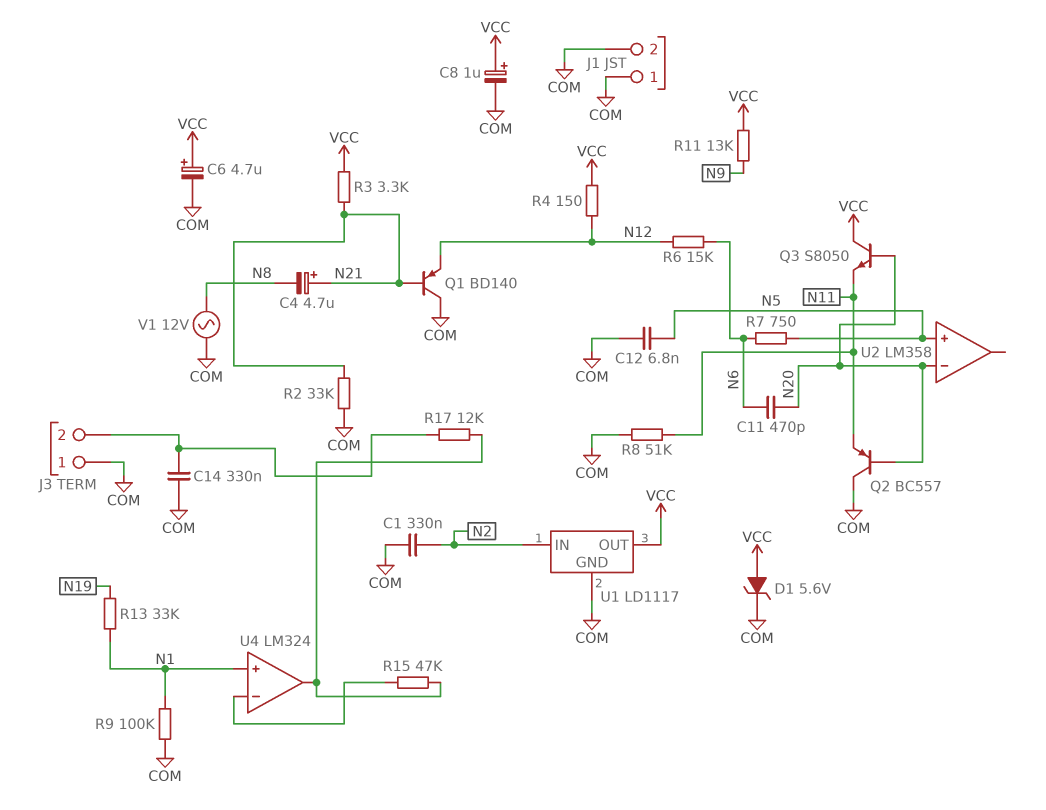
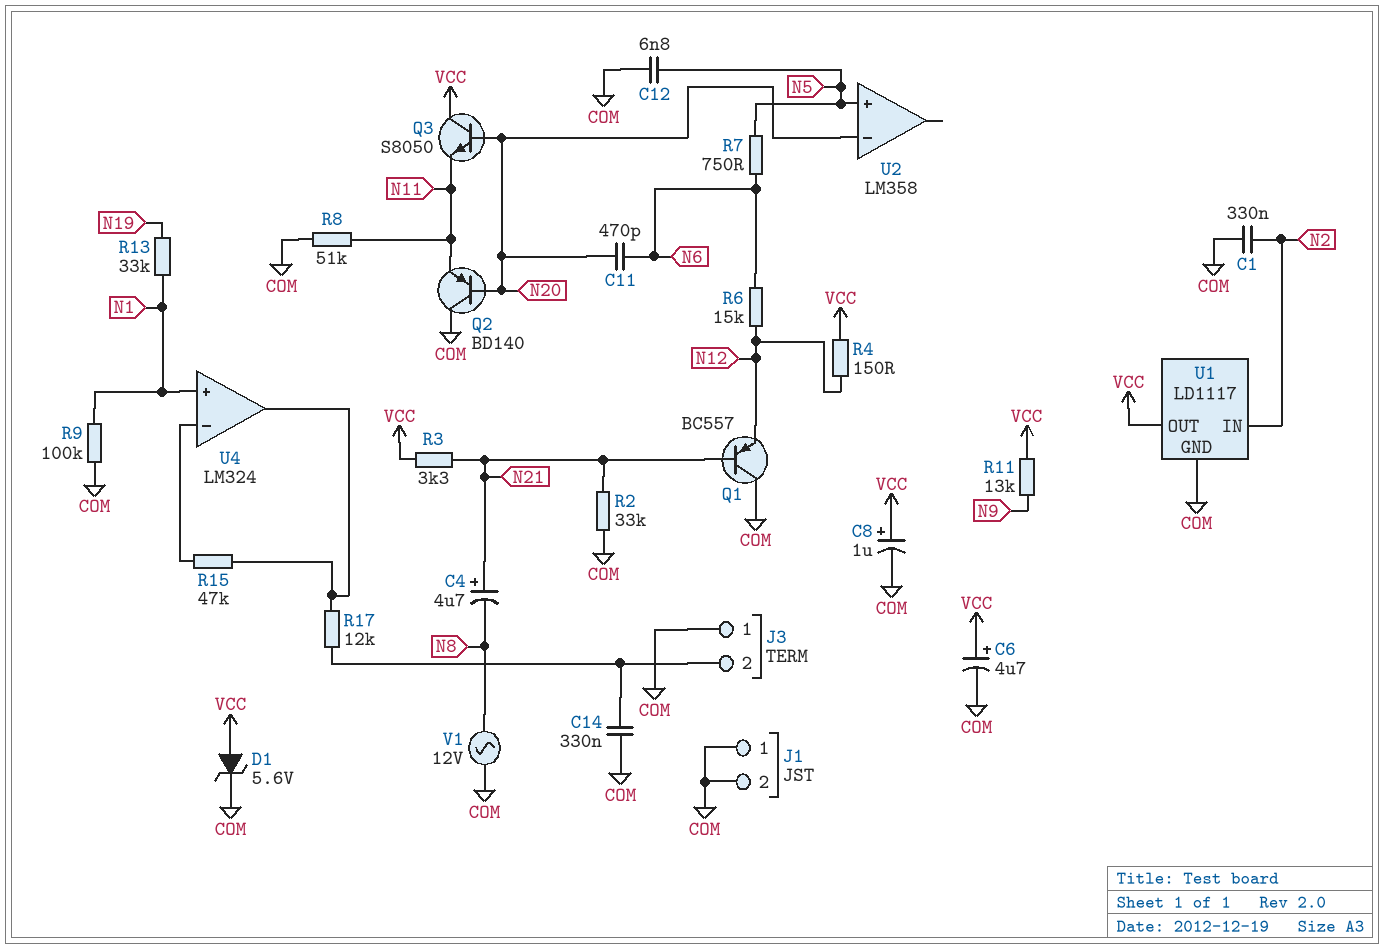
Q1: PNP BD140 (B N21, C COM, E N12) -> PNP BC557 (B N21, C COM, E N12)
Q2: PNP BC557 (B N20, C COM, E N11) -> PNP BD140 (B N20, C COM, E N11)

